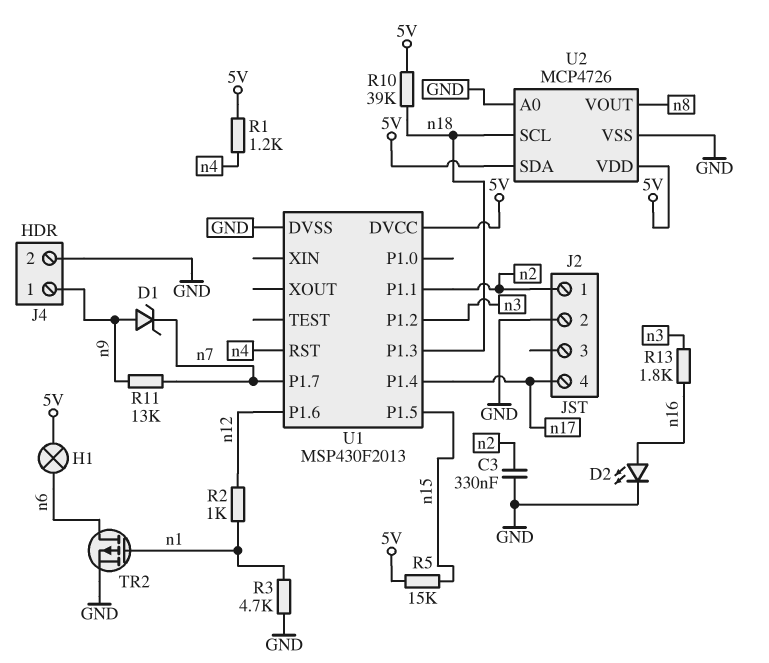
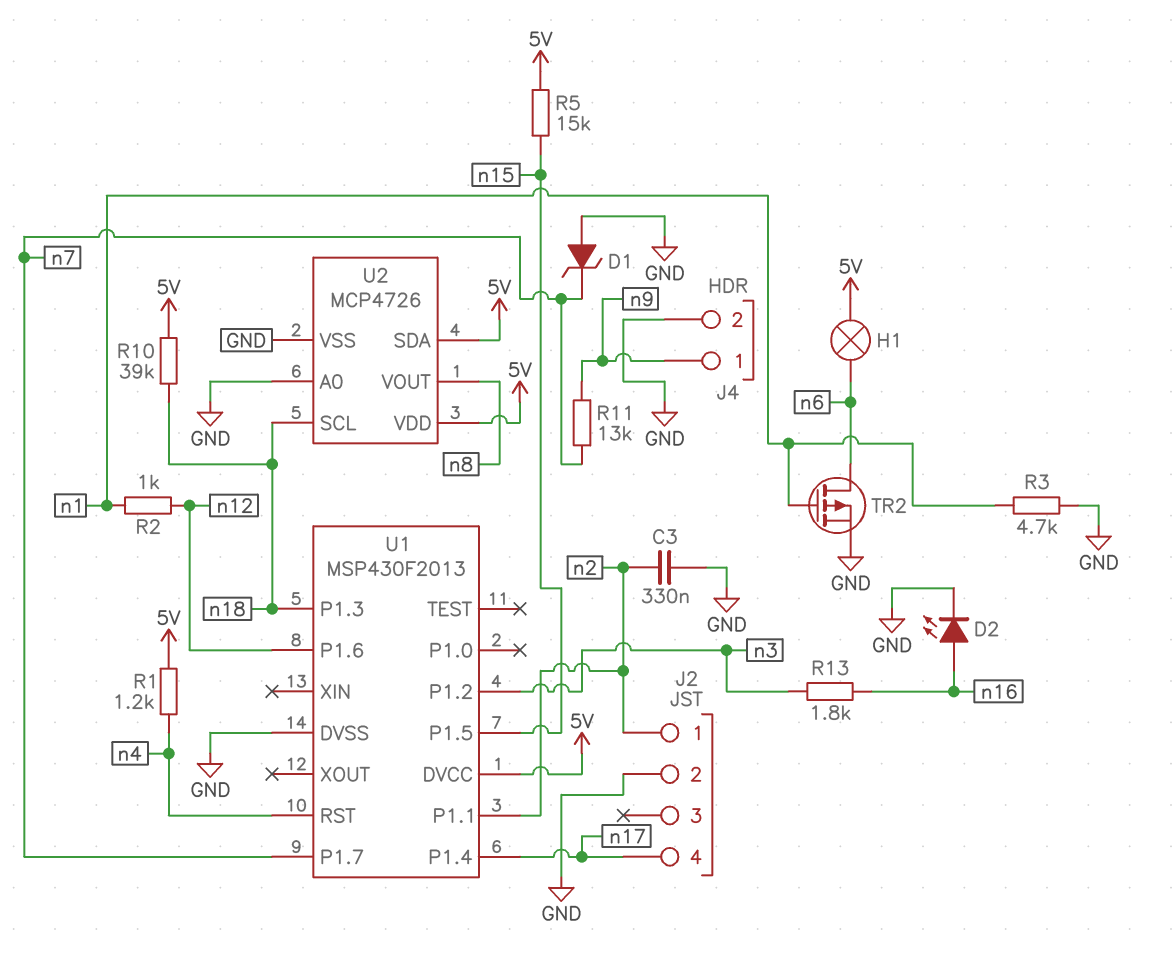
D1: zener (A n9, K n7) -> zener (A GND, K n7)

